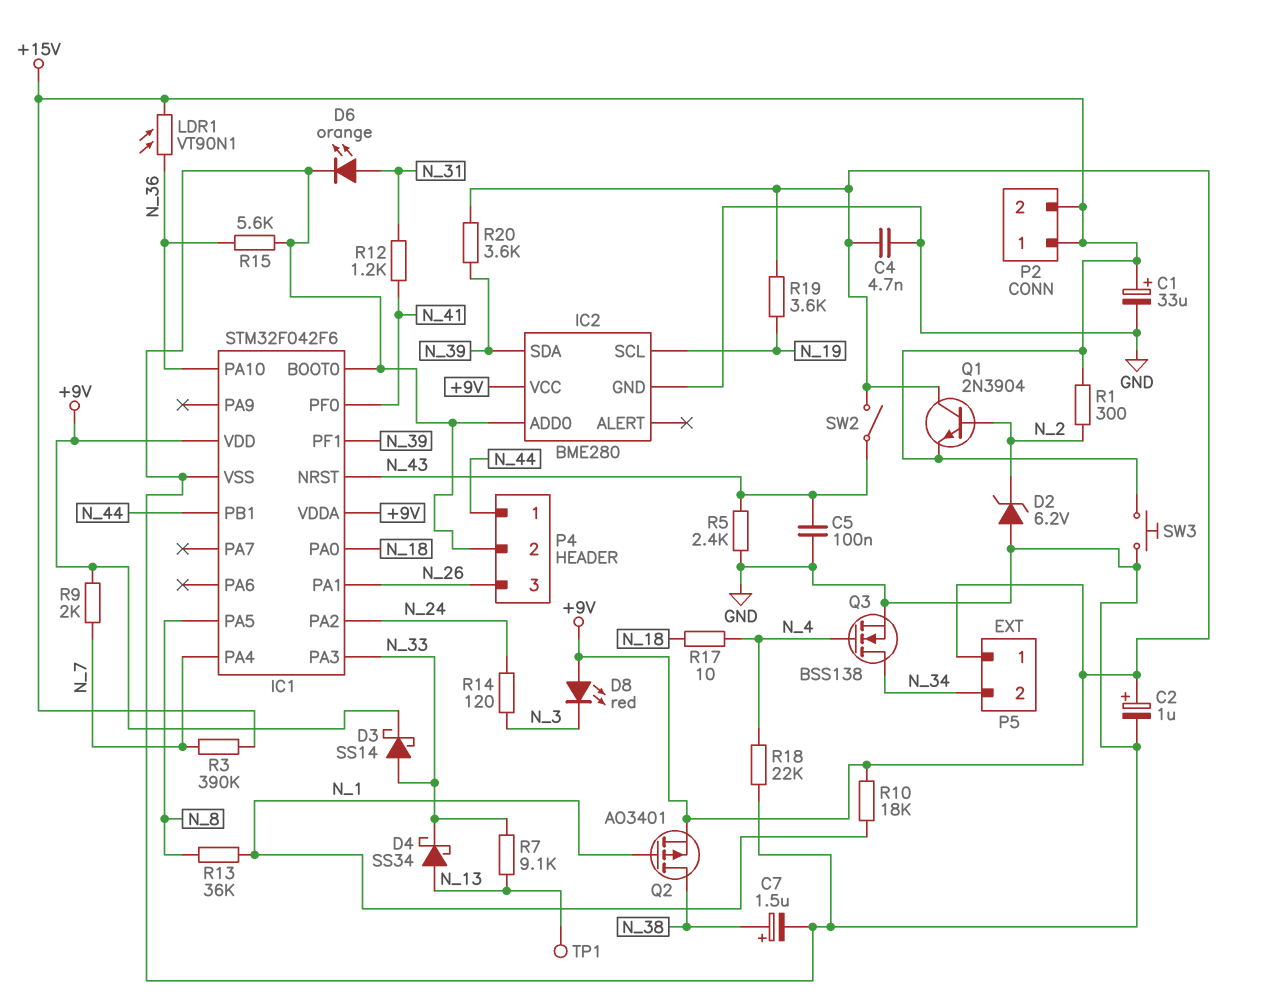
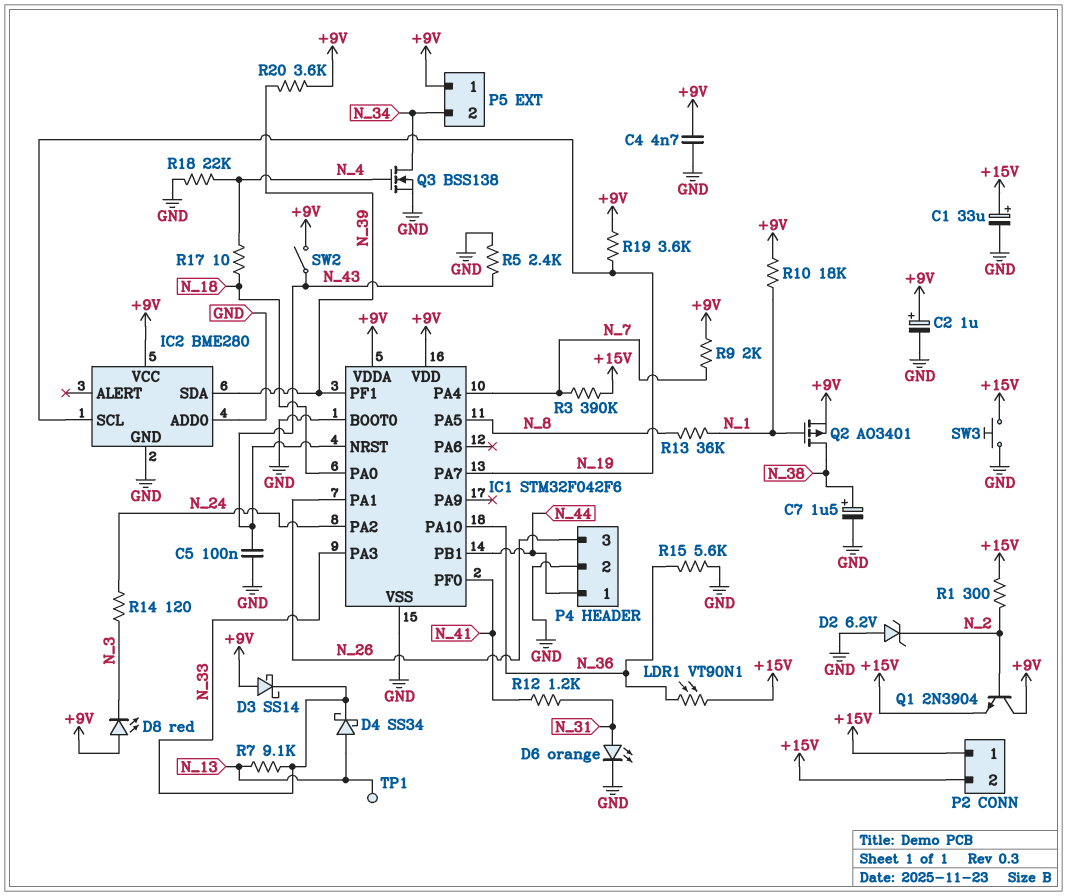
D3: schottky SS14 (A N_33, K +9V) -> schottky SS14 (A +9V, K N_33)
IC1 pin PA7: none -> N_19

